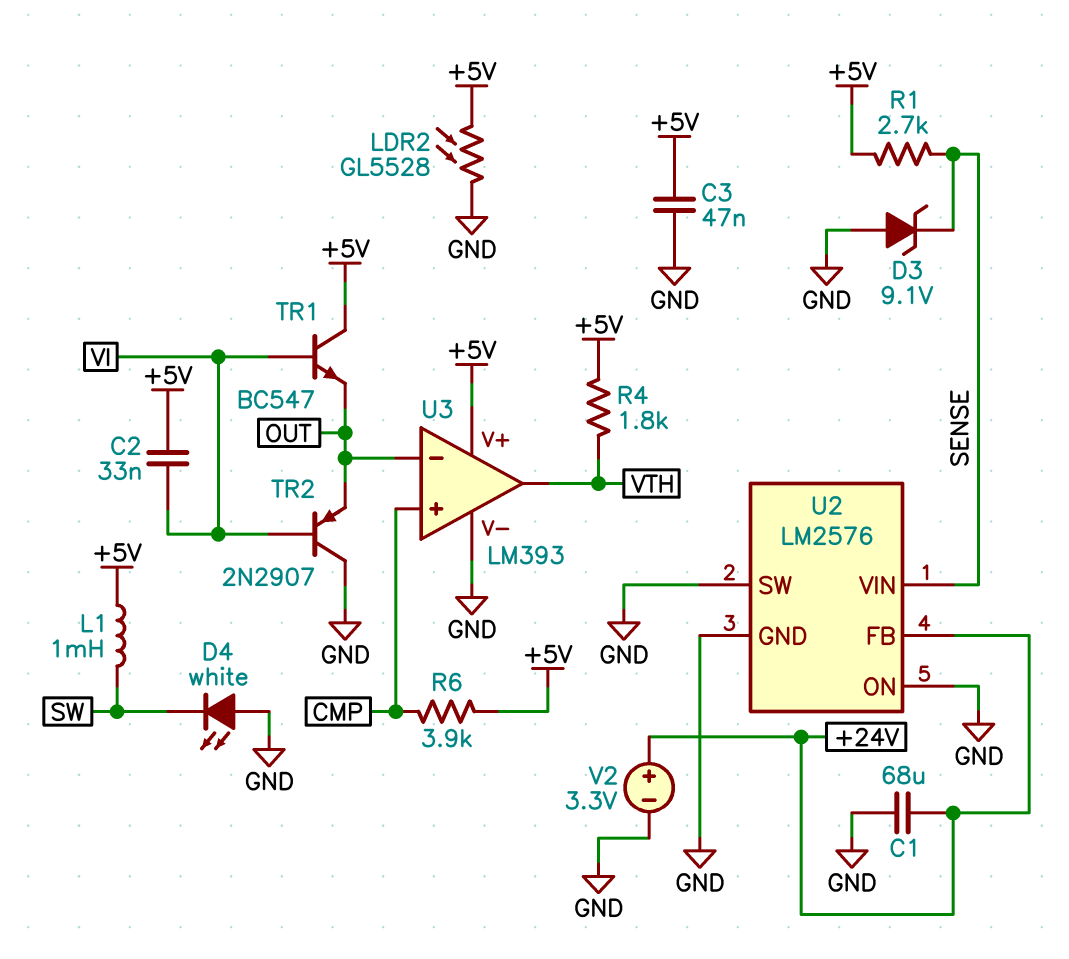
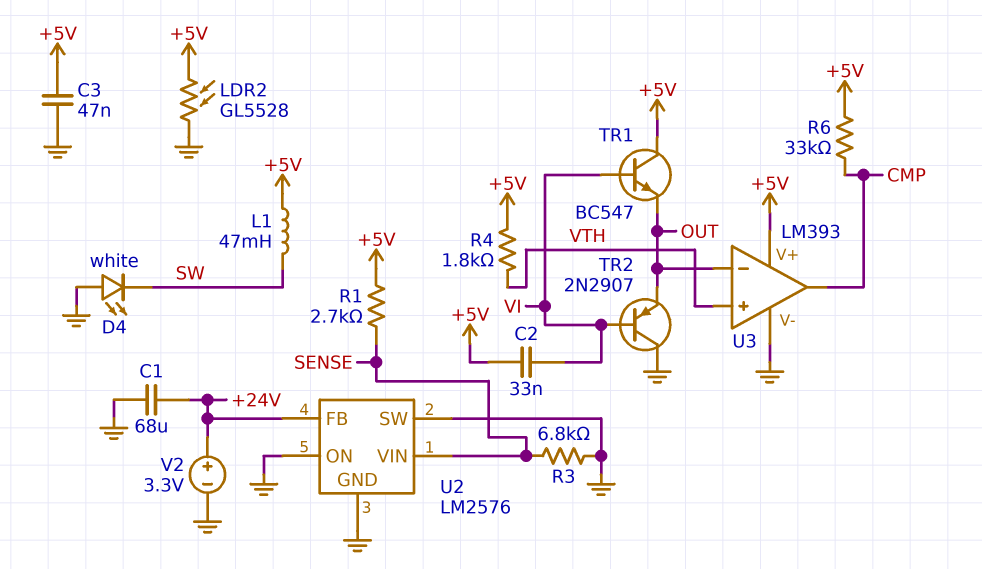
D3: zener 9.1V (A GND, K SENSE) -> none
L1: 1mH (+5V, SW) -> 47mH (+5V, SW)
R3: none -> 6.8k (GND, SENSE)
R6: 3.9k (+5V, CMP) -> 33k (+5V, CMP)
U3 pin in+: CMP -> VTH
U3 pin out: VTH -> CMP

